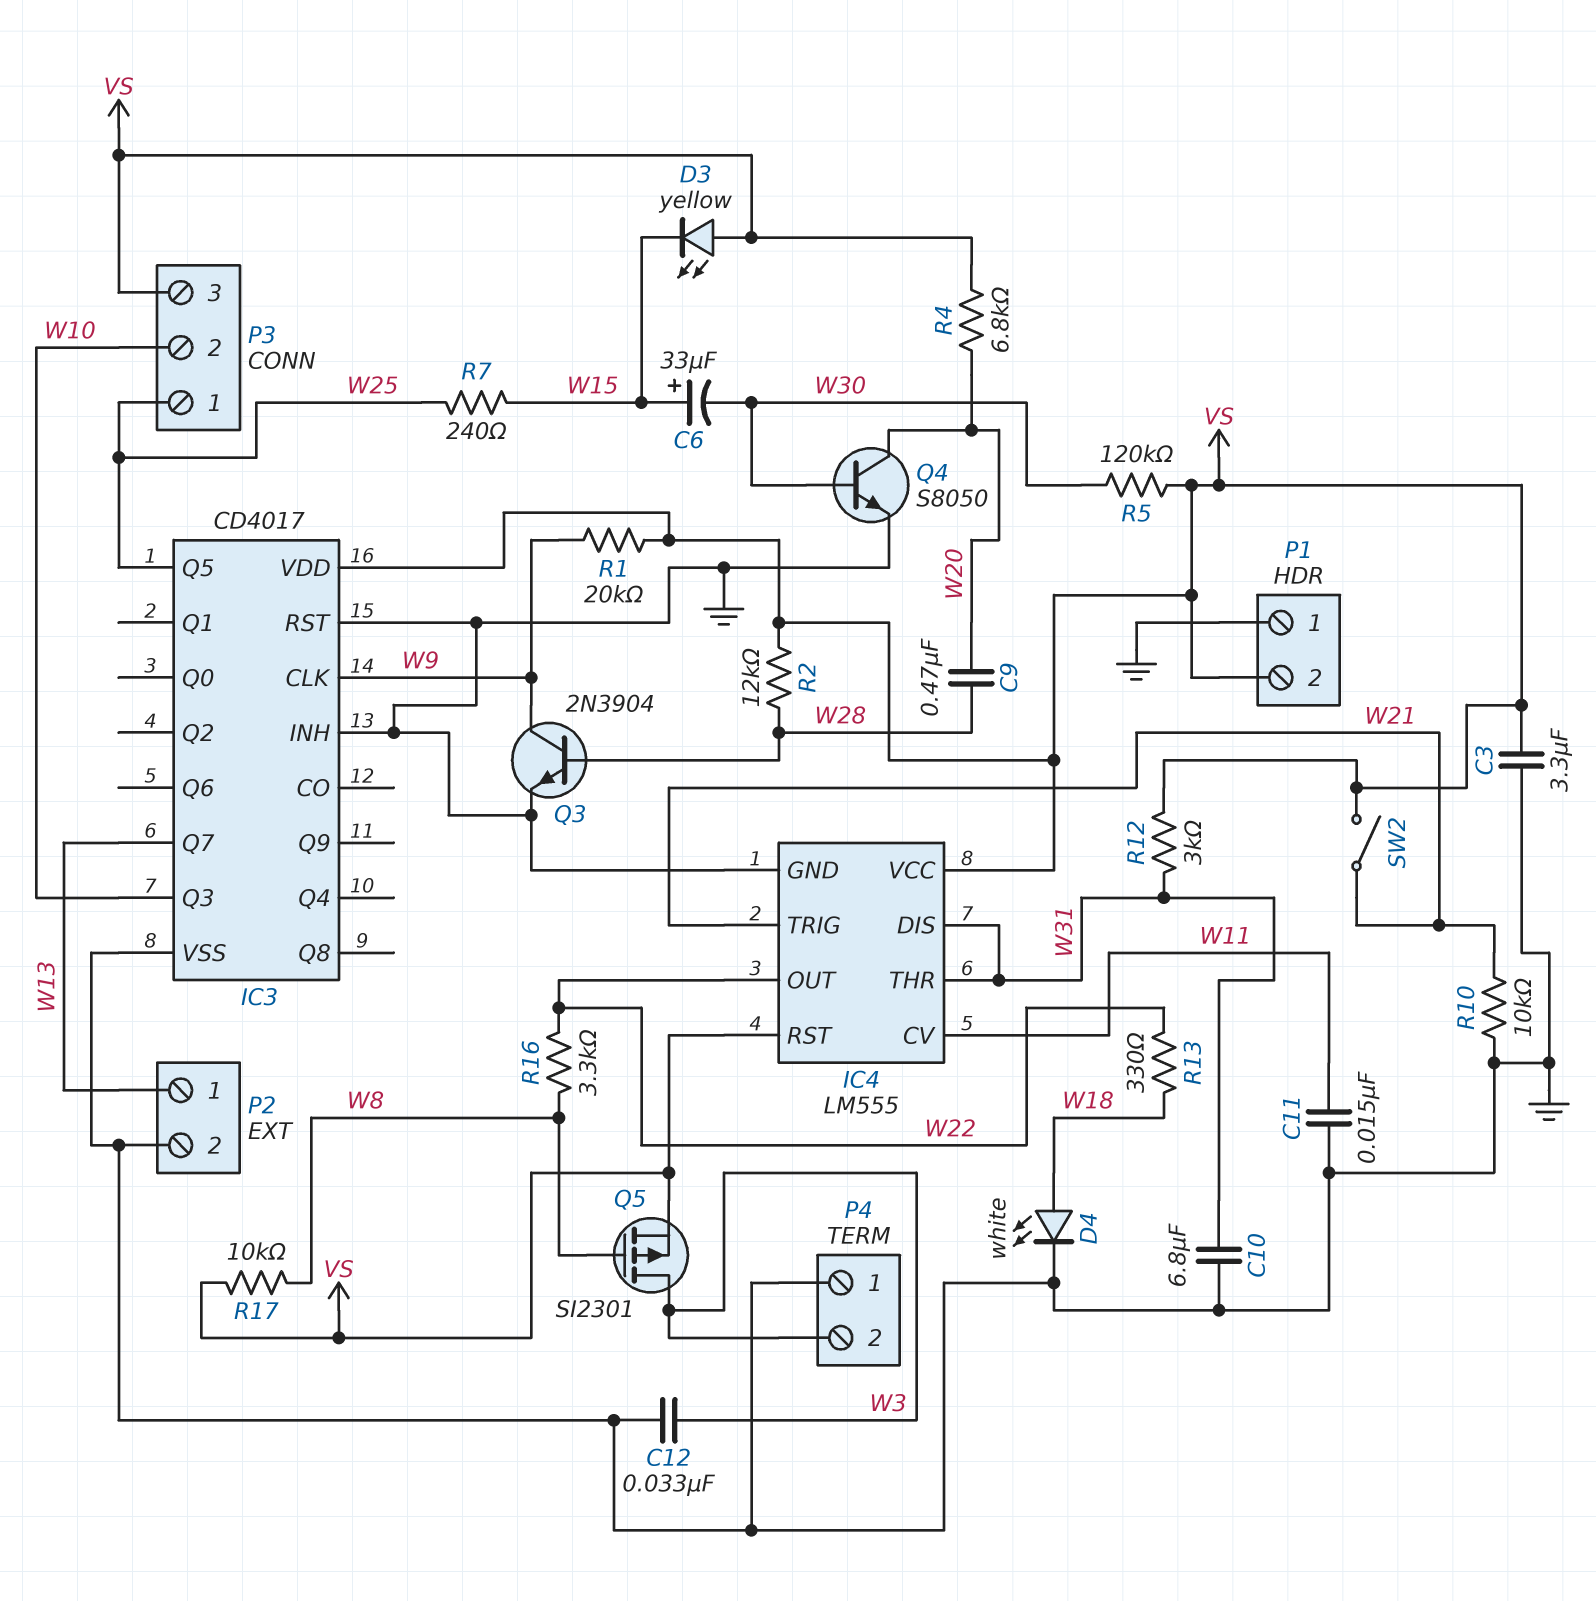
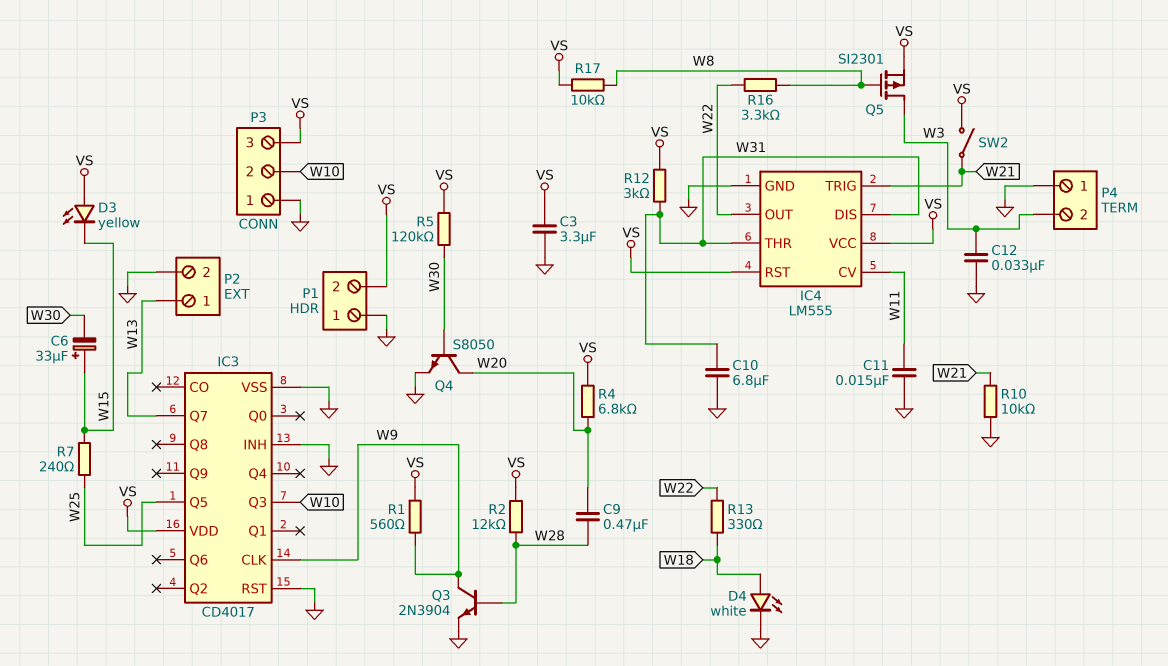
P3 pin 1: W25 -> GND
R1: 20k (VS, W9) -> 560 (VS, W9)

